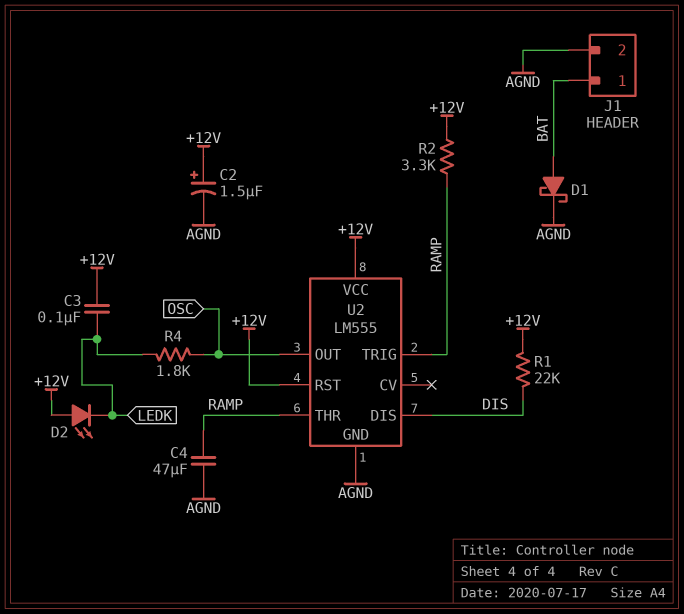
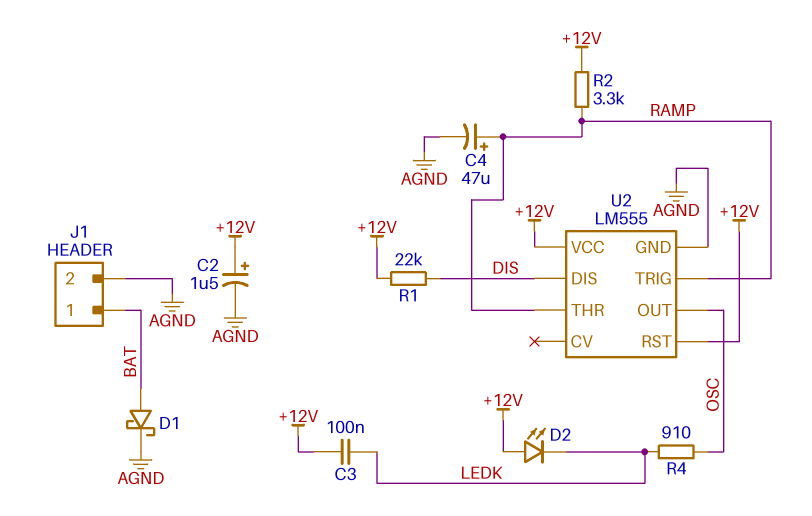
C4: 47uF (AGND, RAMP) -> 47uF (plus RAMP, minus AGND)
R4: 1.8k (LEDK, OSC) -> 910 (LEDK, OSC)

